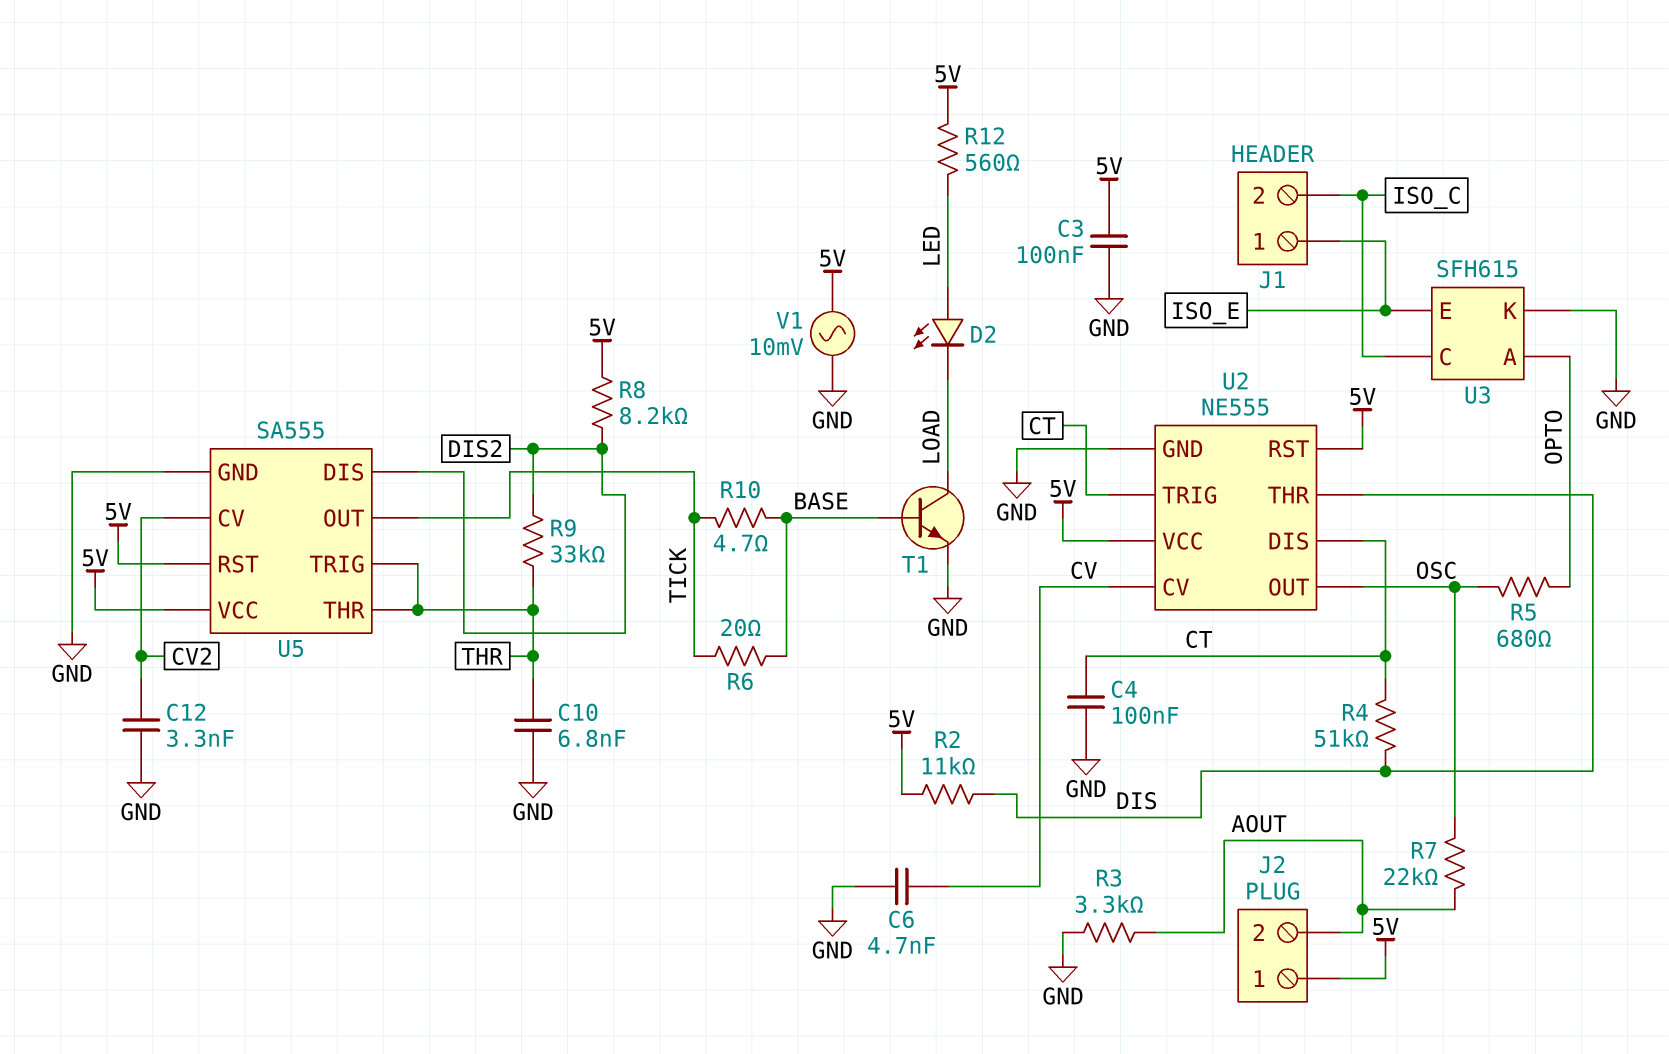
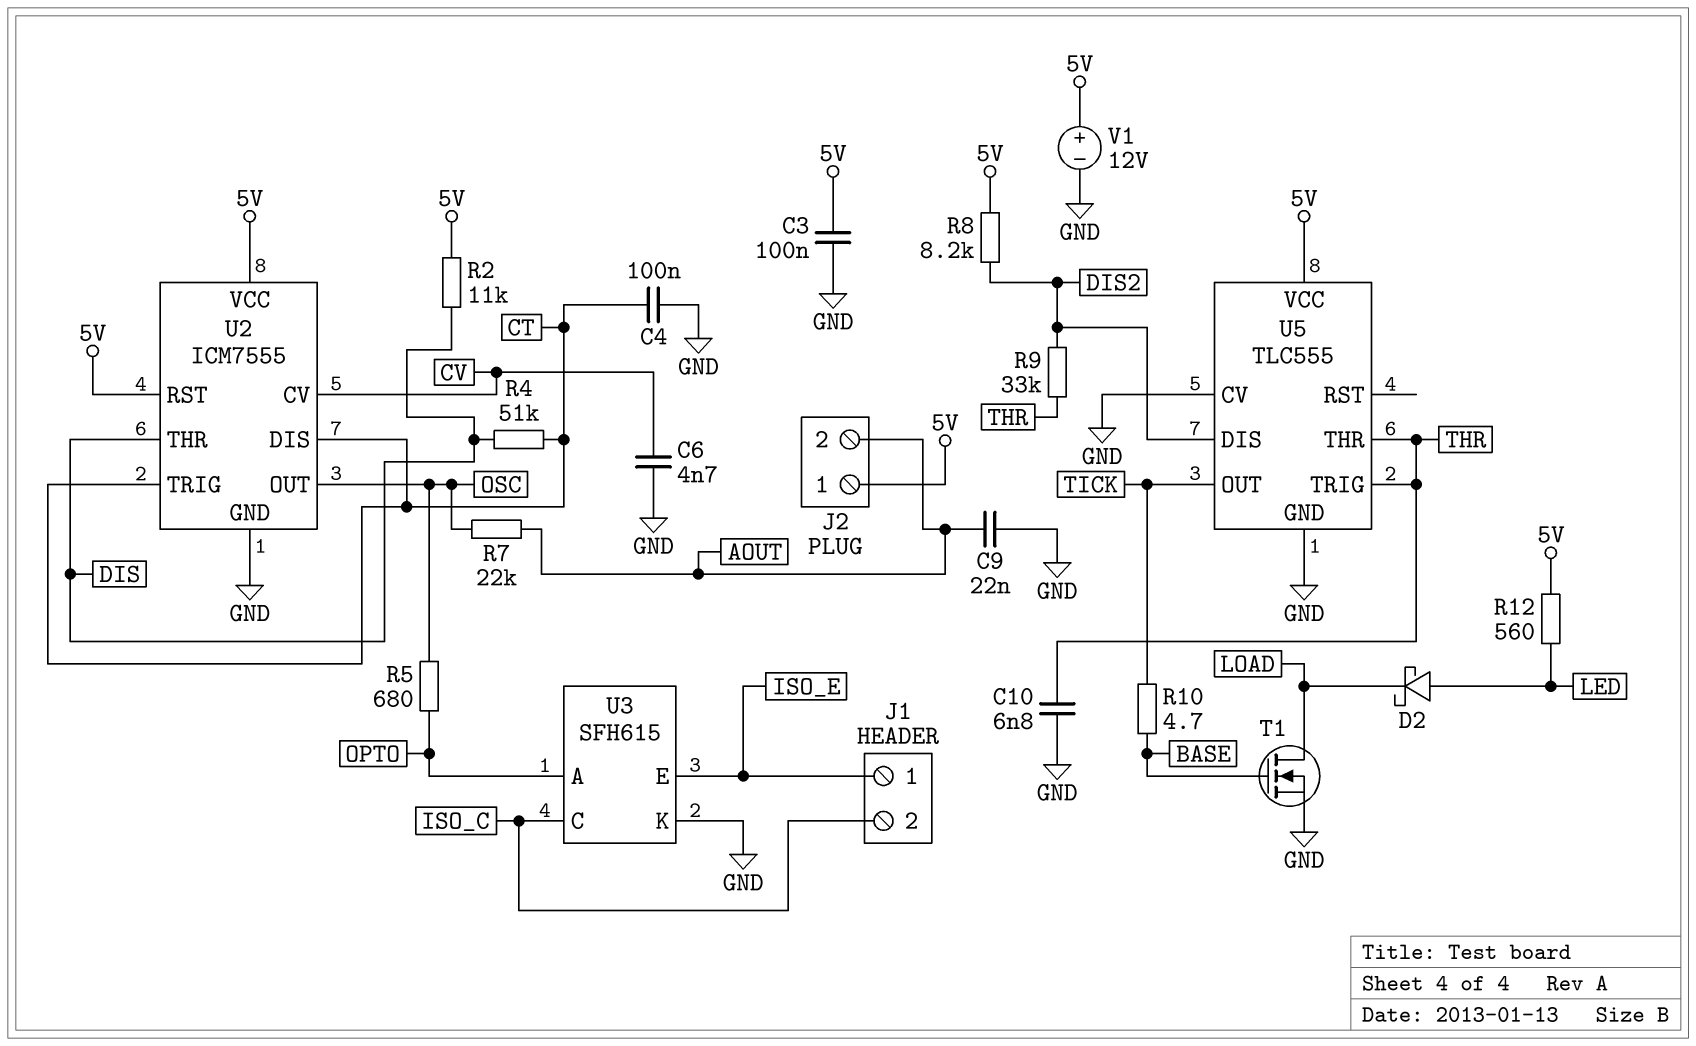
C9: none -> 22nF (AOUT, GND)
C12: 3.3nF (CV2, GND) -> none
D2: LED (A LED, K LOAD) -> schottky (A LED, K LOAD)
R3: 3.3k (AOUT, GND) -> none
R6: 20 (BASE, TICK) -> none
T1: NPN (B BASE, C LOAD, E GND) -> NMOS (G BASE, D LOAD, S GND)
U2: NE555 -> ICM7555
U5: SA555 -> TLC555
U5 pin CV: CV2 -> GND
U5 pin RST: 5V -> none
V1: AC 10mV (5V, GND) -> 12V (plus 5V, minus GND)

